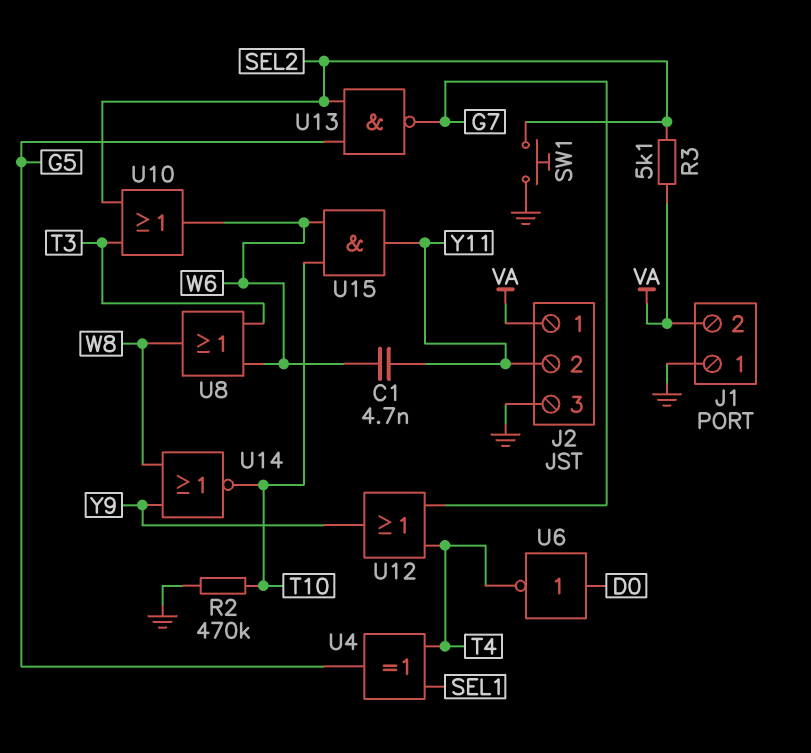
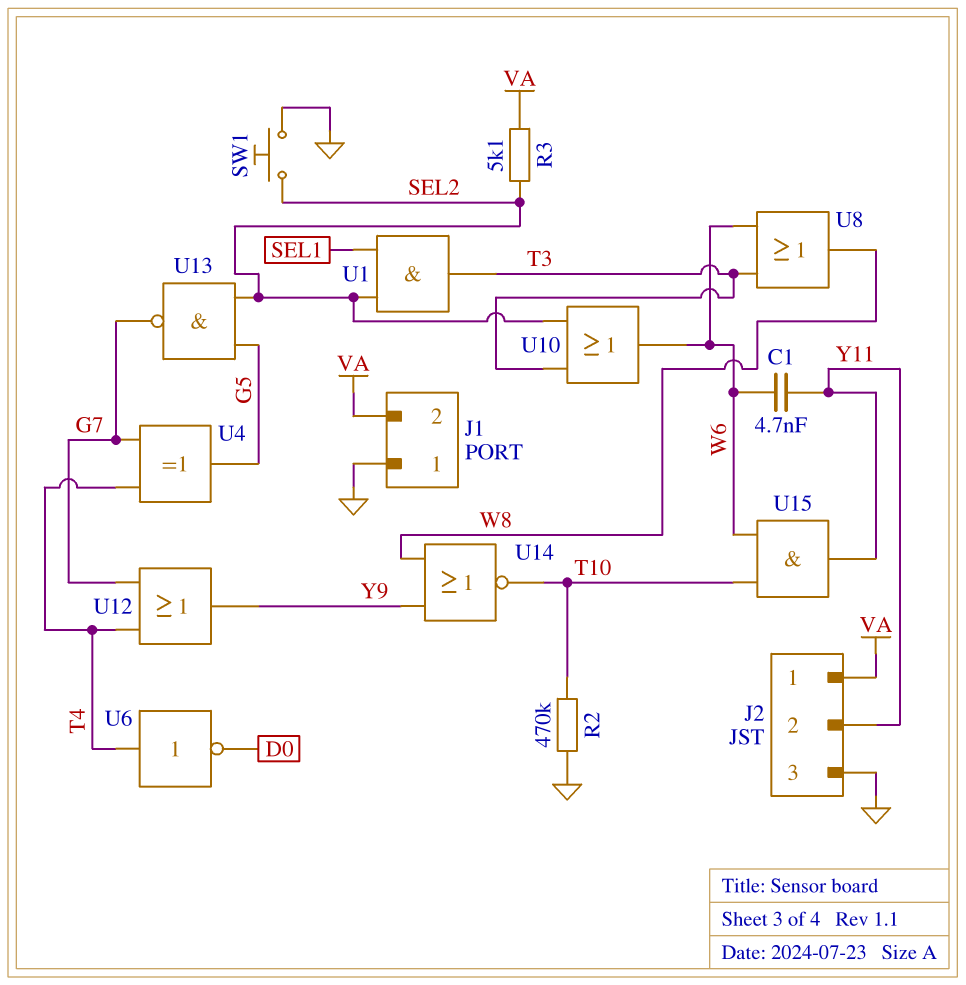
U1: none -> AND (in SEL1, in SEL2, out T3)
U4: XOR (in SEL1, in T4, out G5) -> XOR (in G7, in T4, out G5)
U6: NOT (in D0, out T4) -> NOT (in T4, out D0)

